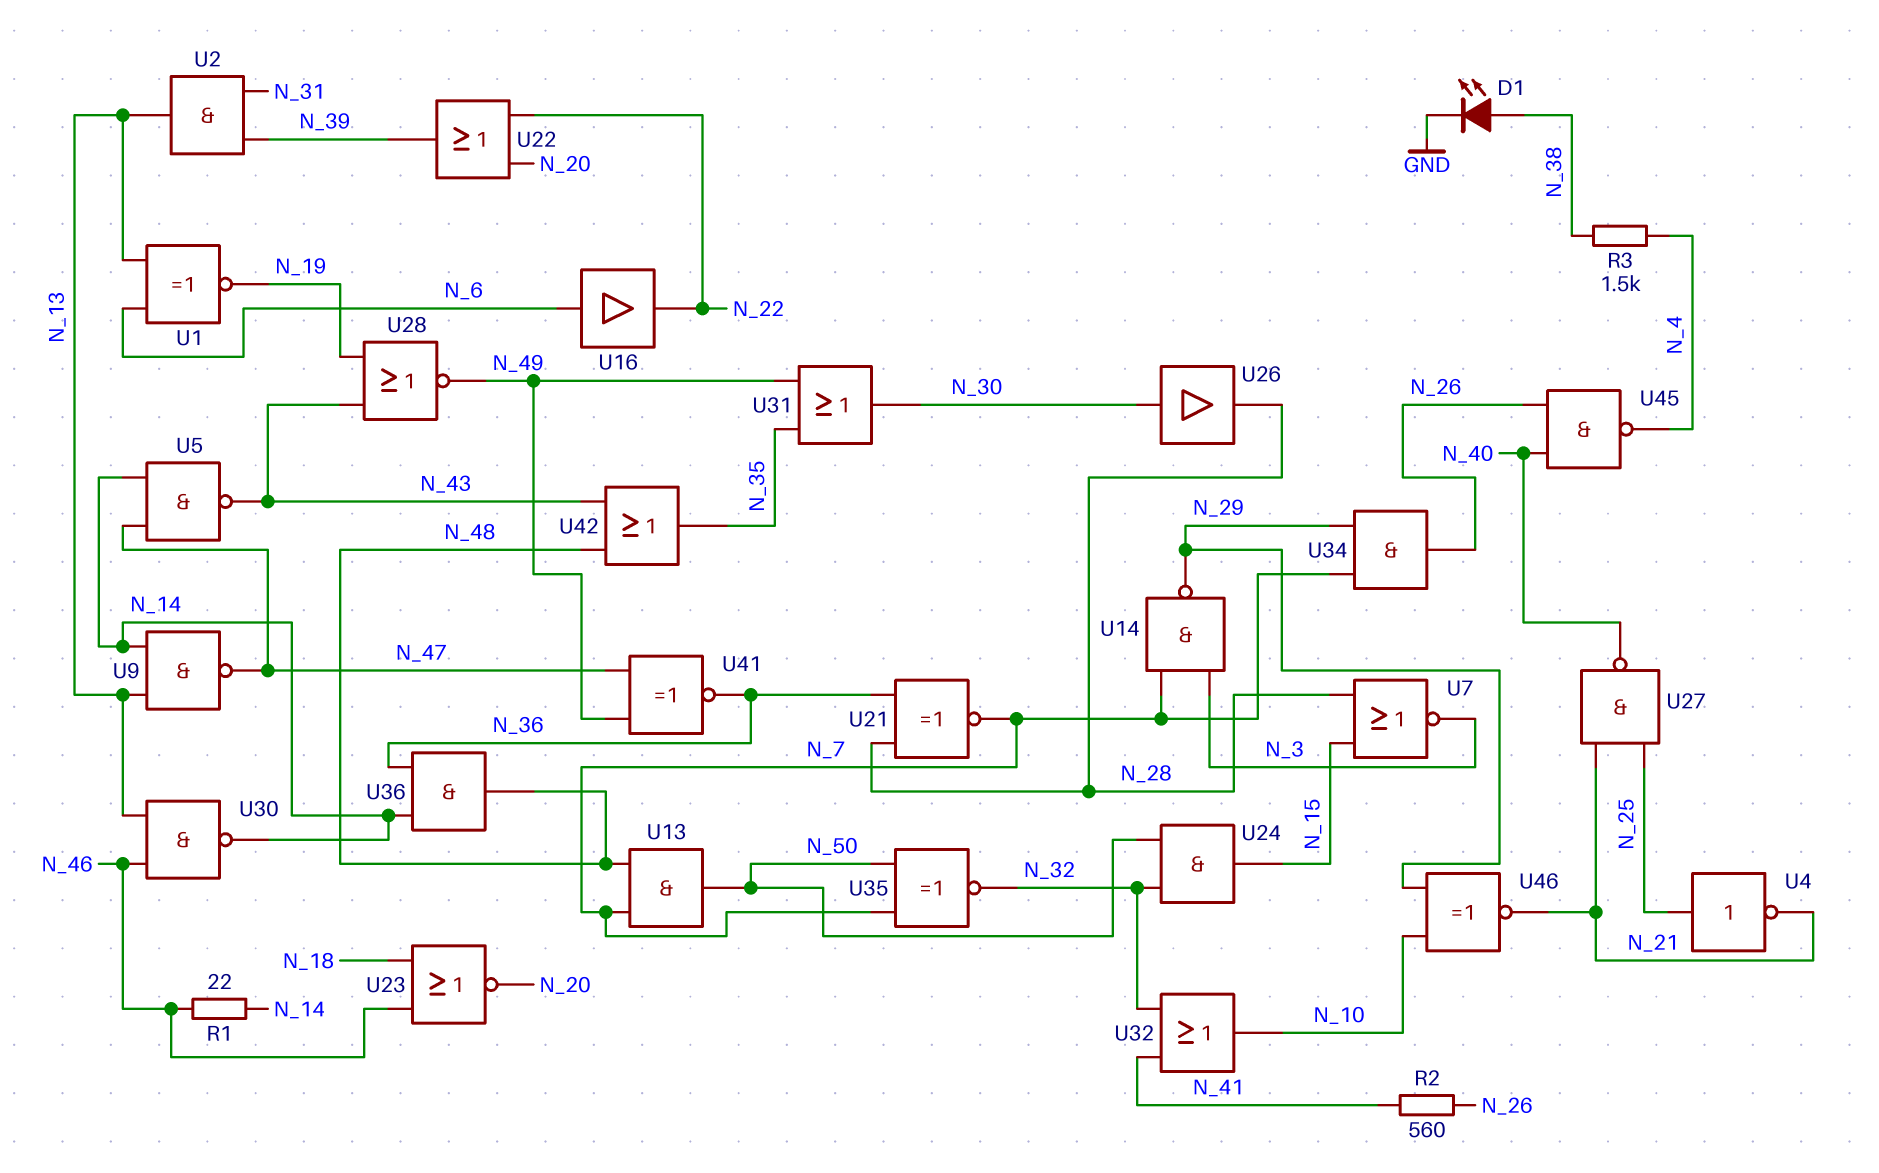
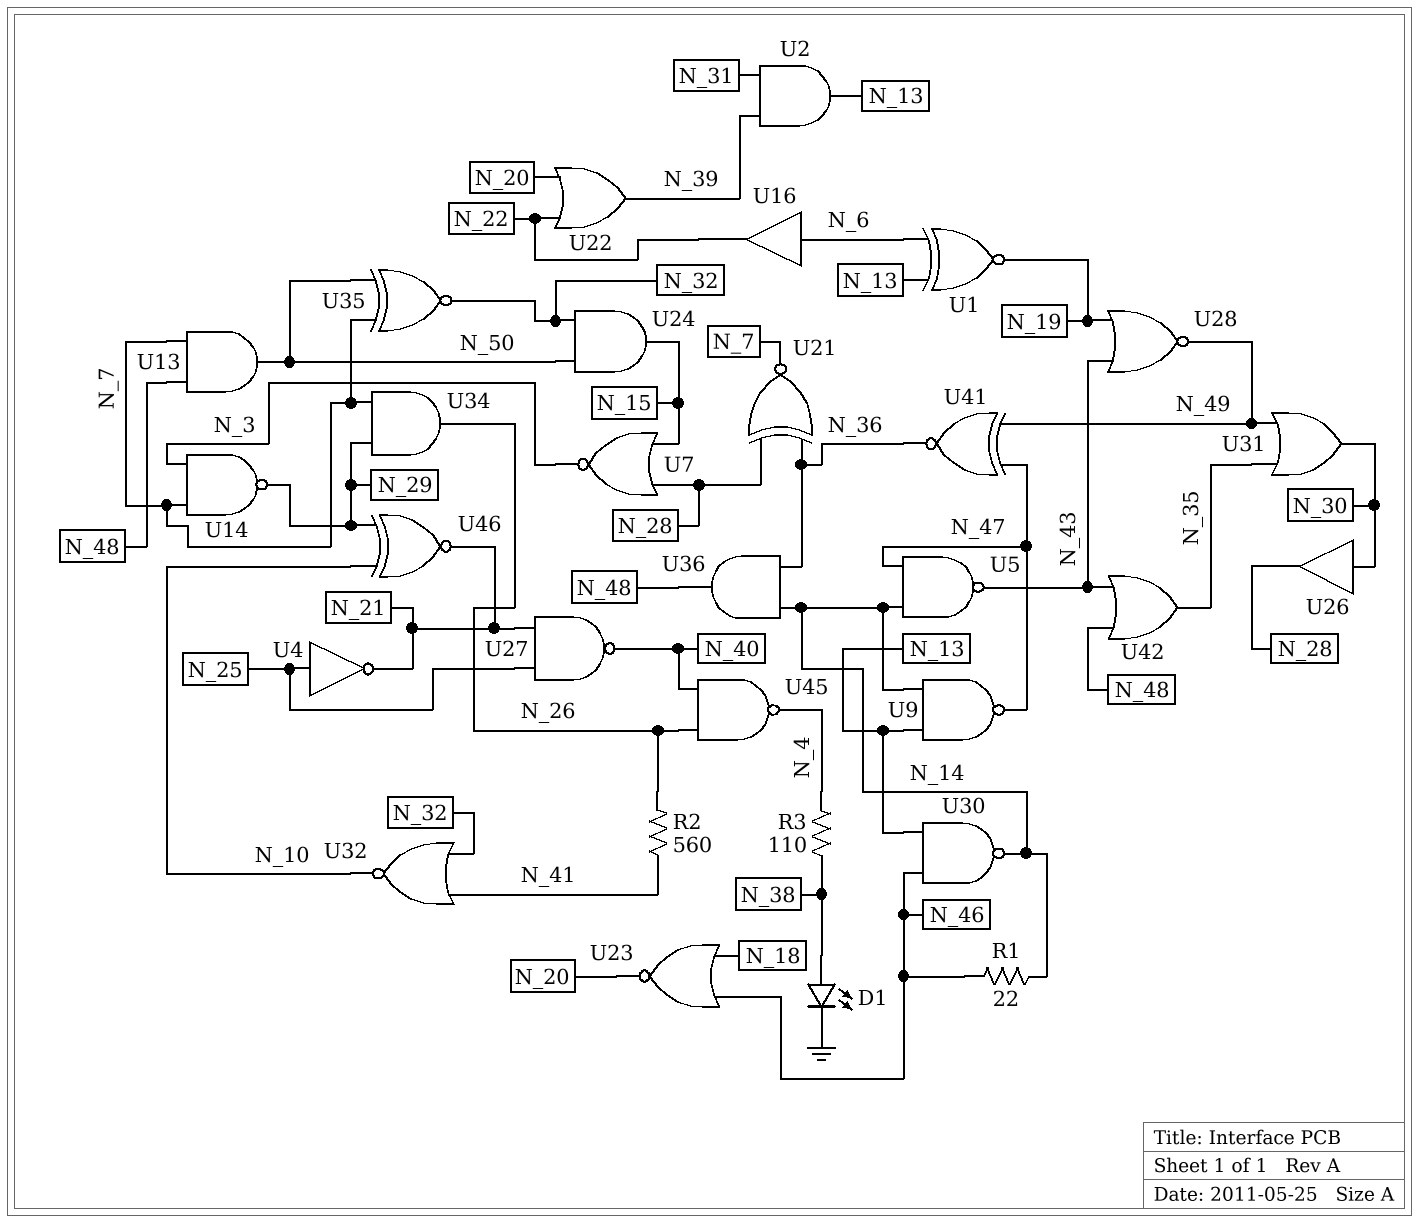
R3: 1.5k (N_4, N_38) -> 110 (N_4, N_38)
U32: OR (in N_32, in N_41, out N_10) -> NOR (in N_32, in N_41, out N_10)

